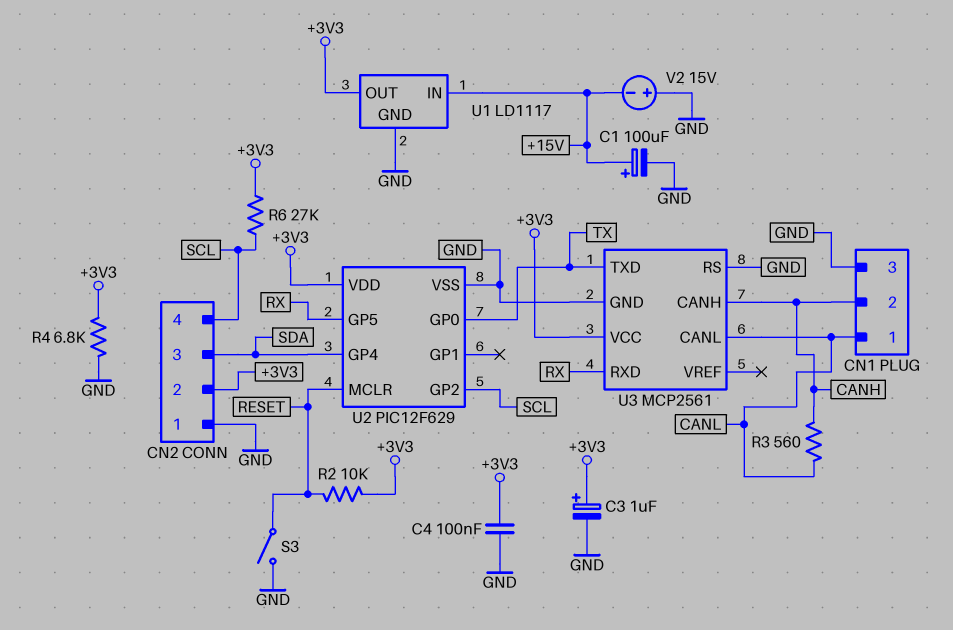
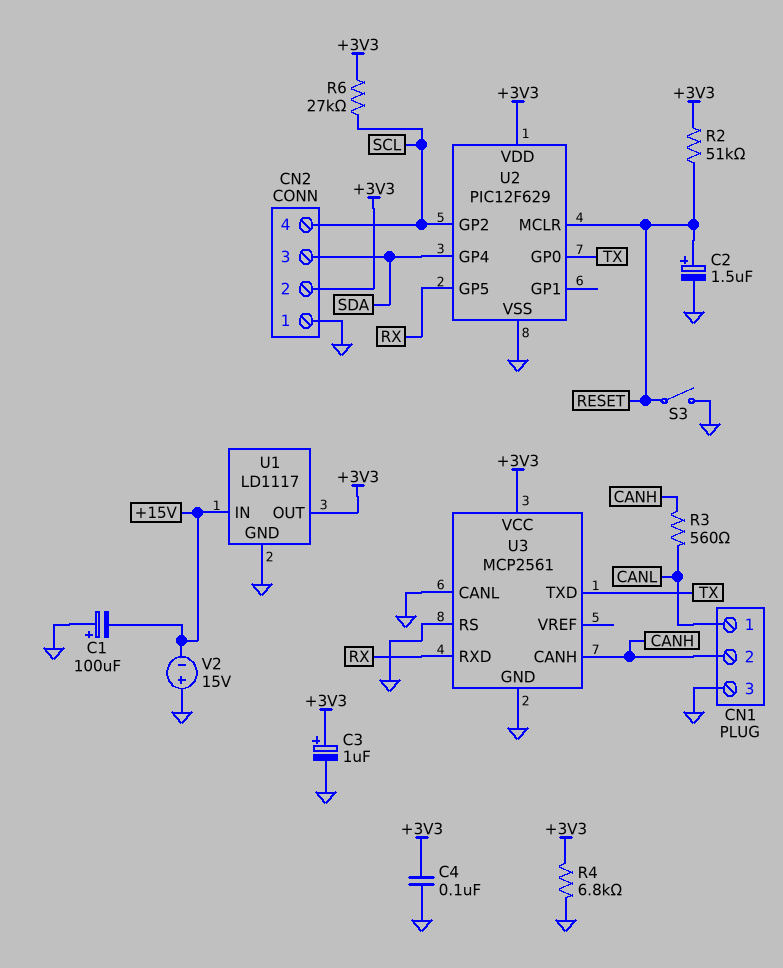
C1: 100uF (plus +15V, minus GND) -> 100uF (plus GND, minus +15V)
C2: none -> 1.5uF (plus RESET, minus GND)
R2: 10k (+3V3, RESET) -> 51k (+3V3, RESET)
U3 pin CANL: CANL -> GND

